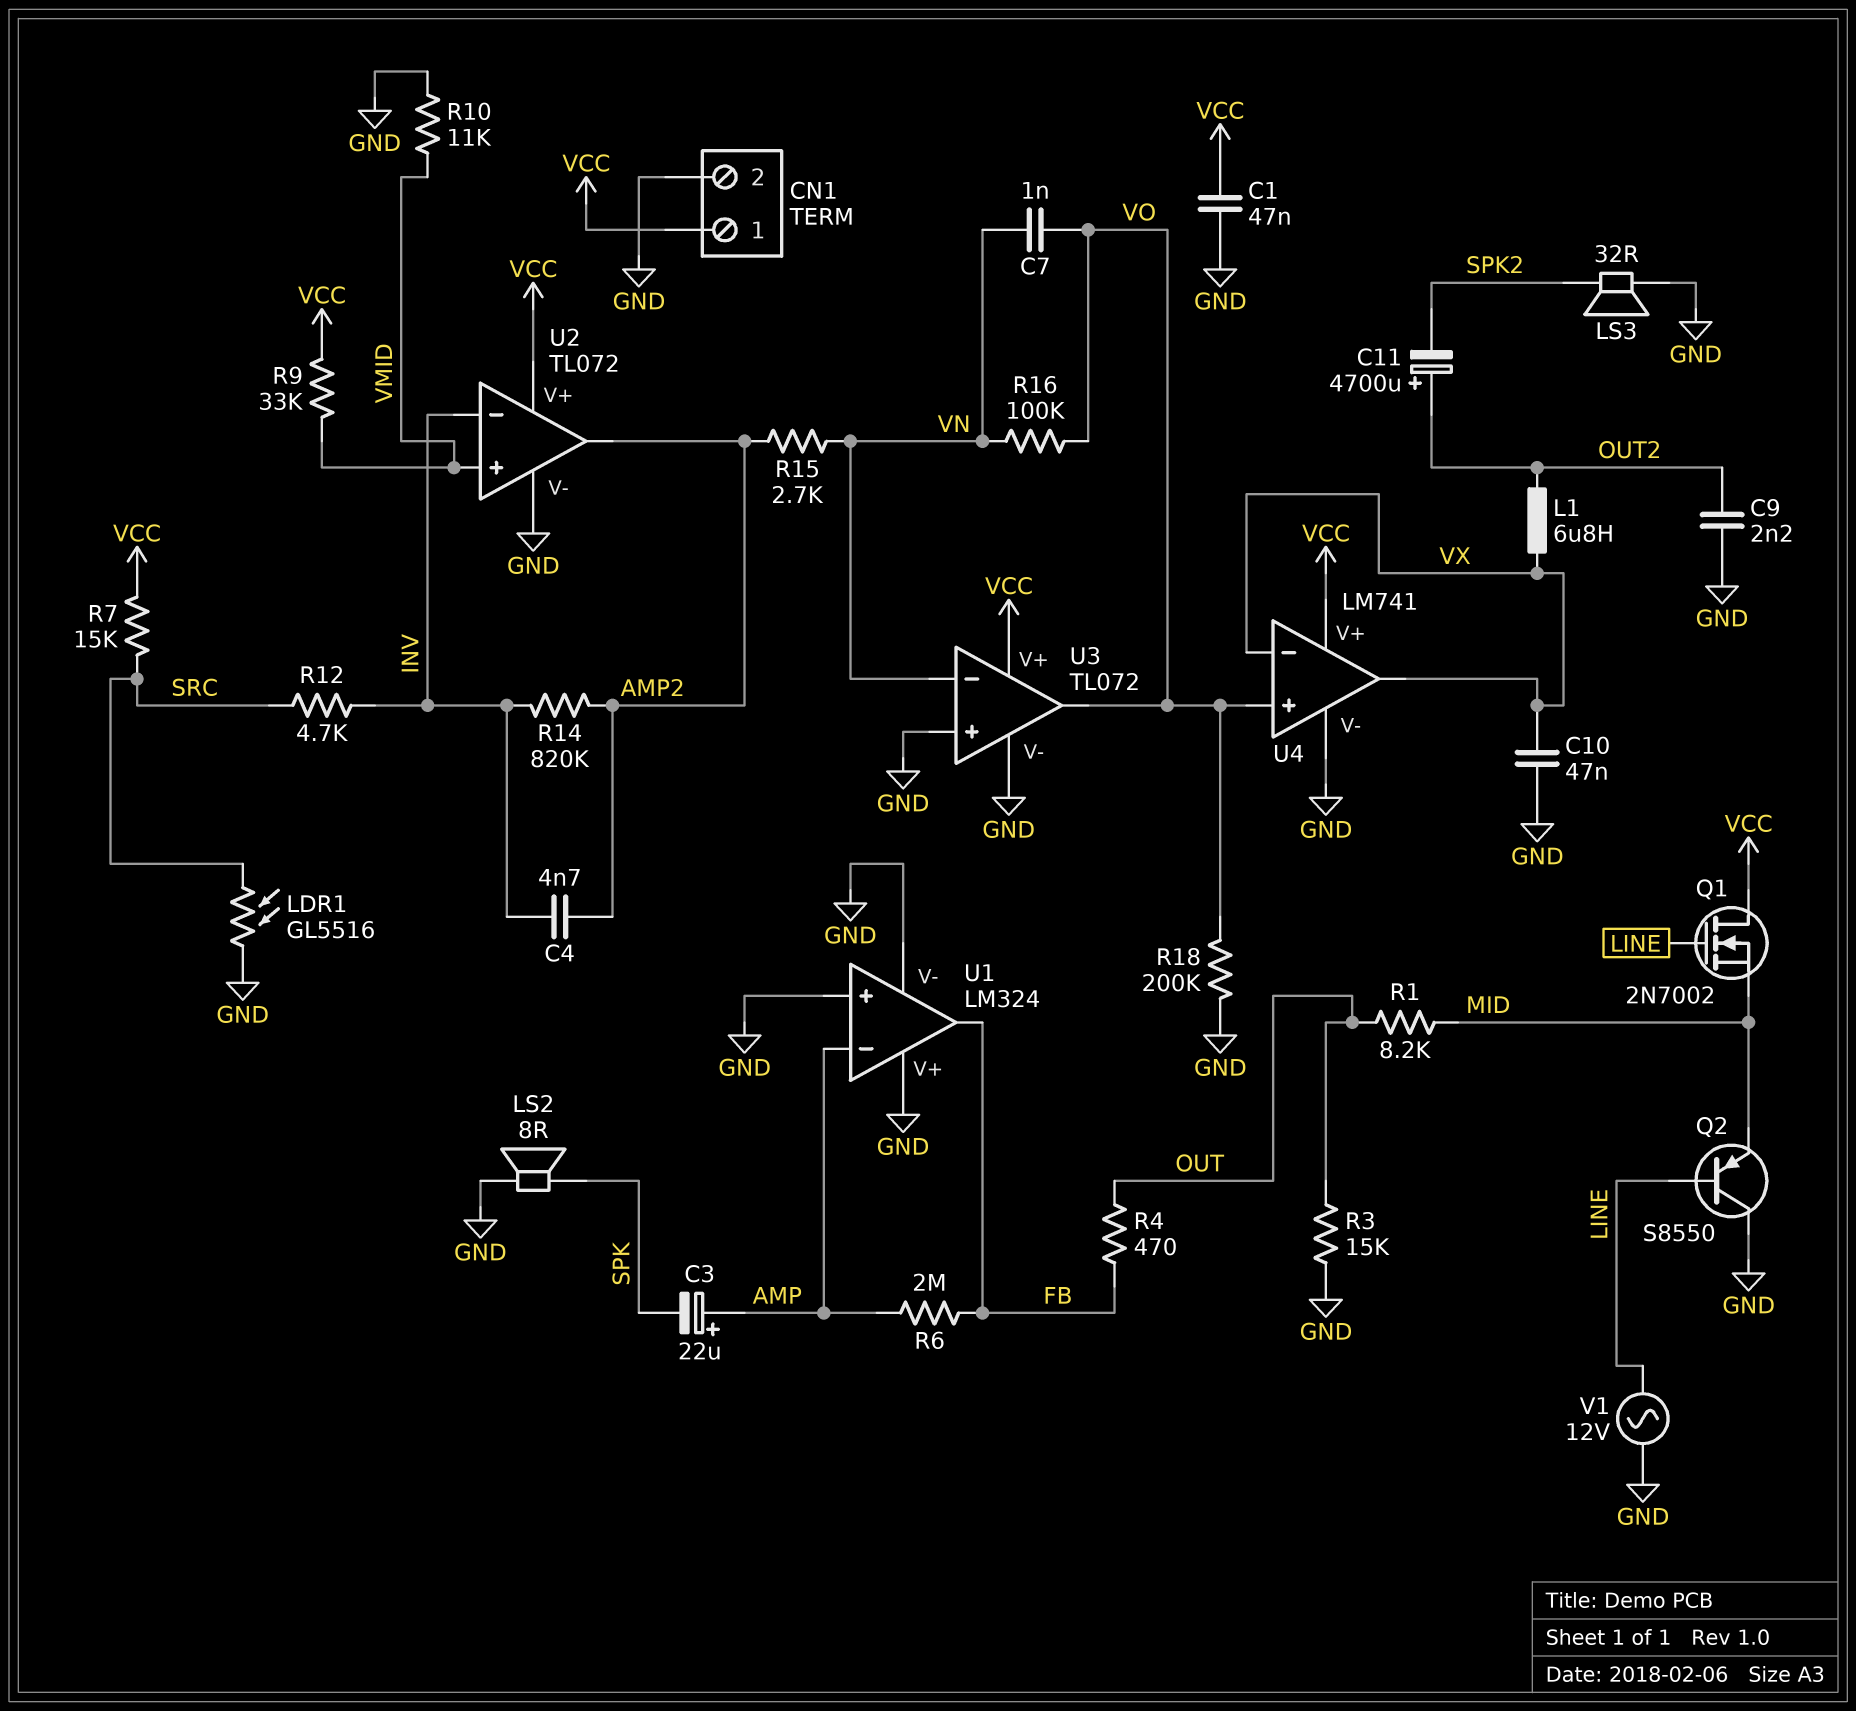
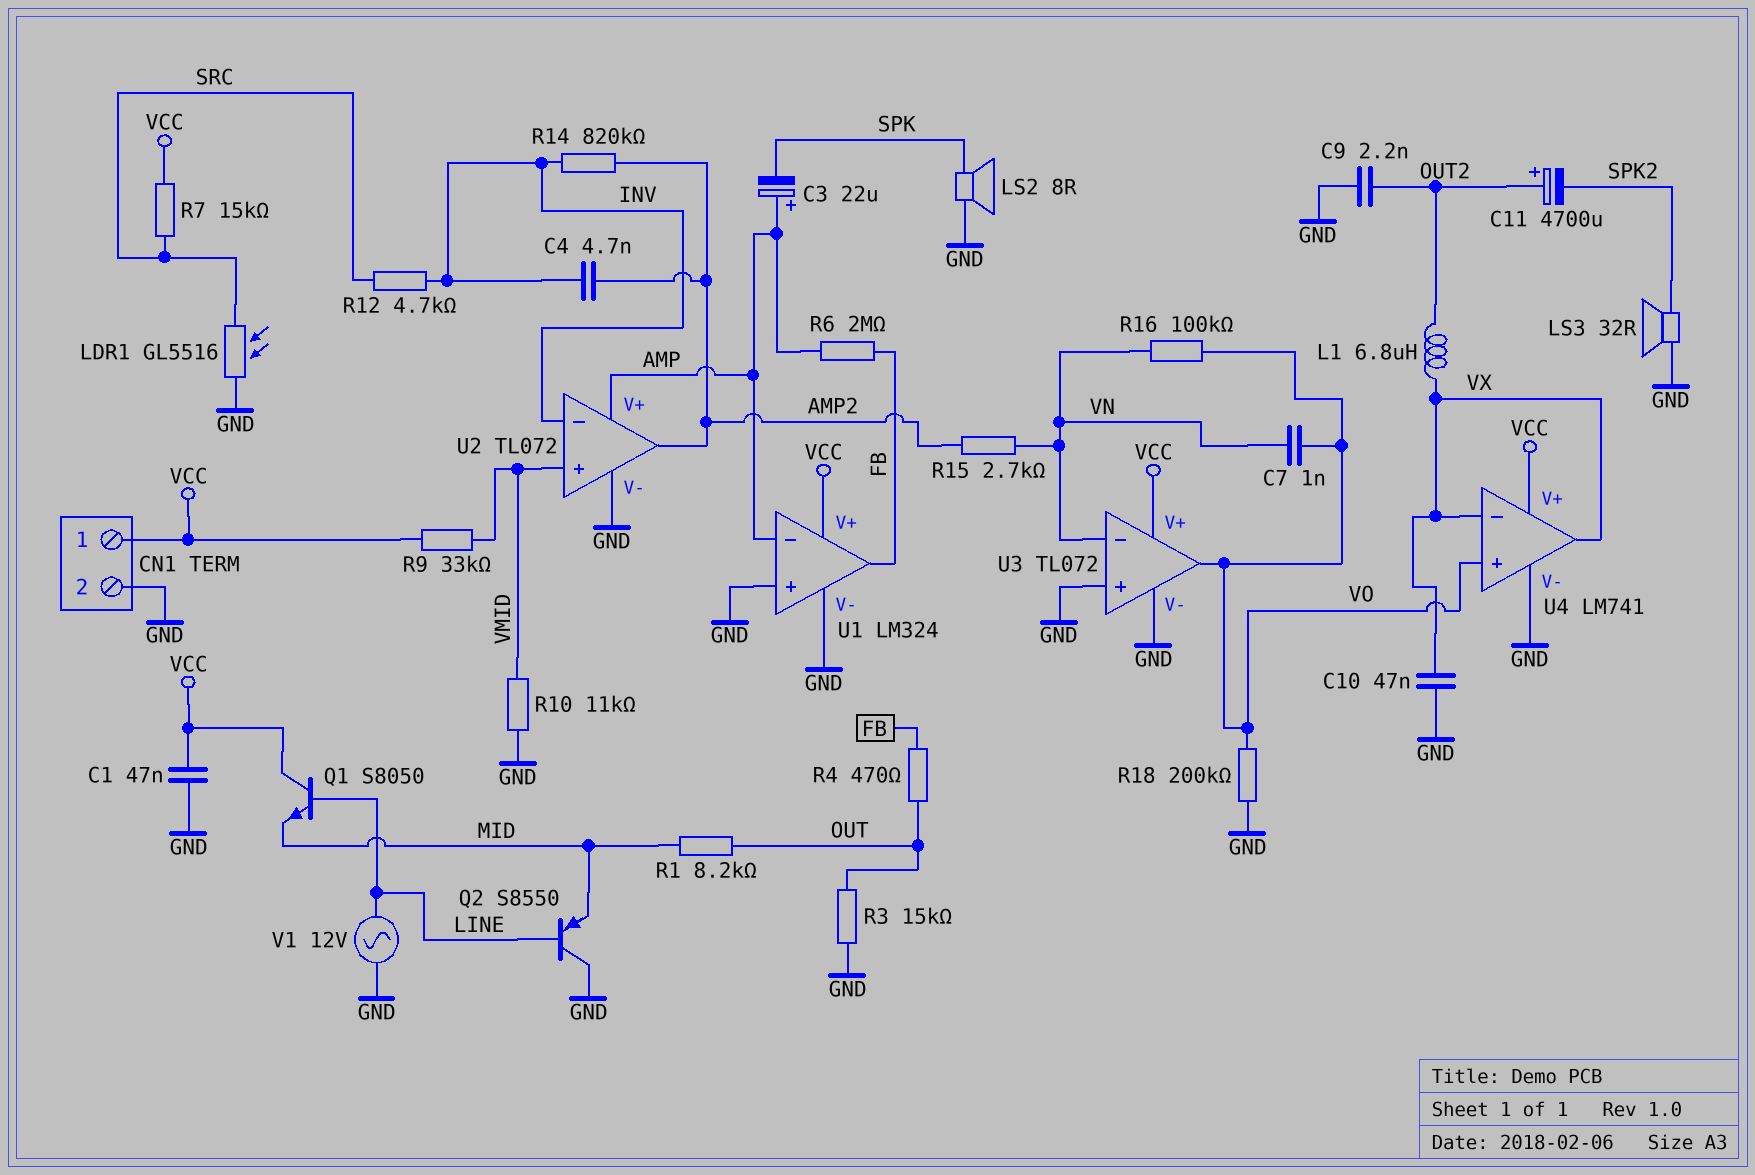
Q1: NMOS 2N7002 (G LINE, D VCC, S MID) -> NPN S8050 (B LINE, C VCC, E MID)
U1 pin V+: GND -> VCC
U2 pin V+: VCC -> AMP

